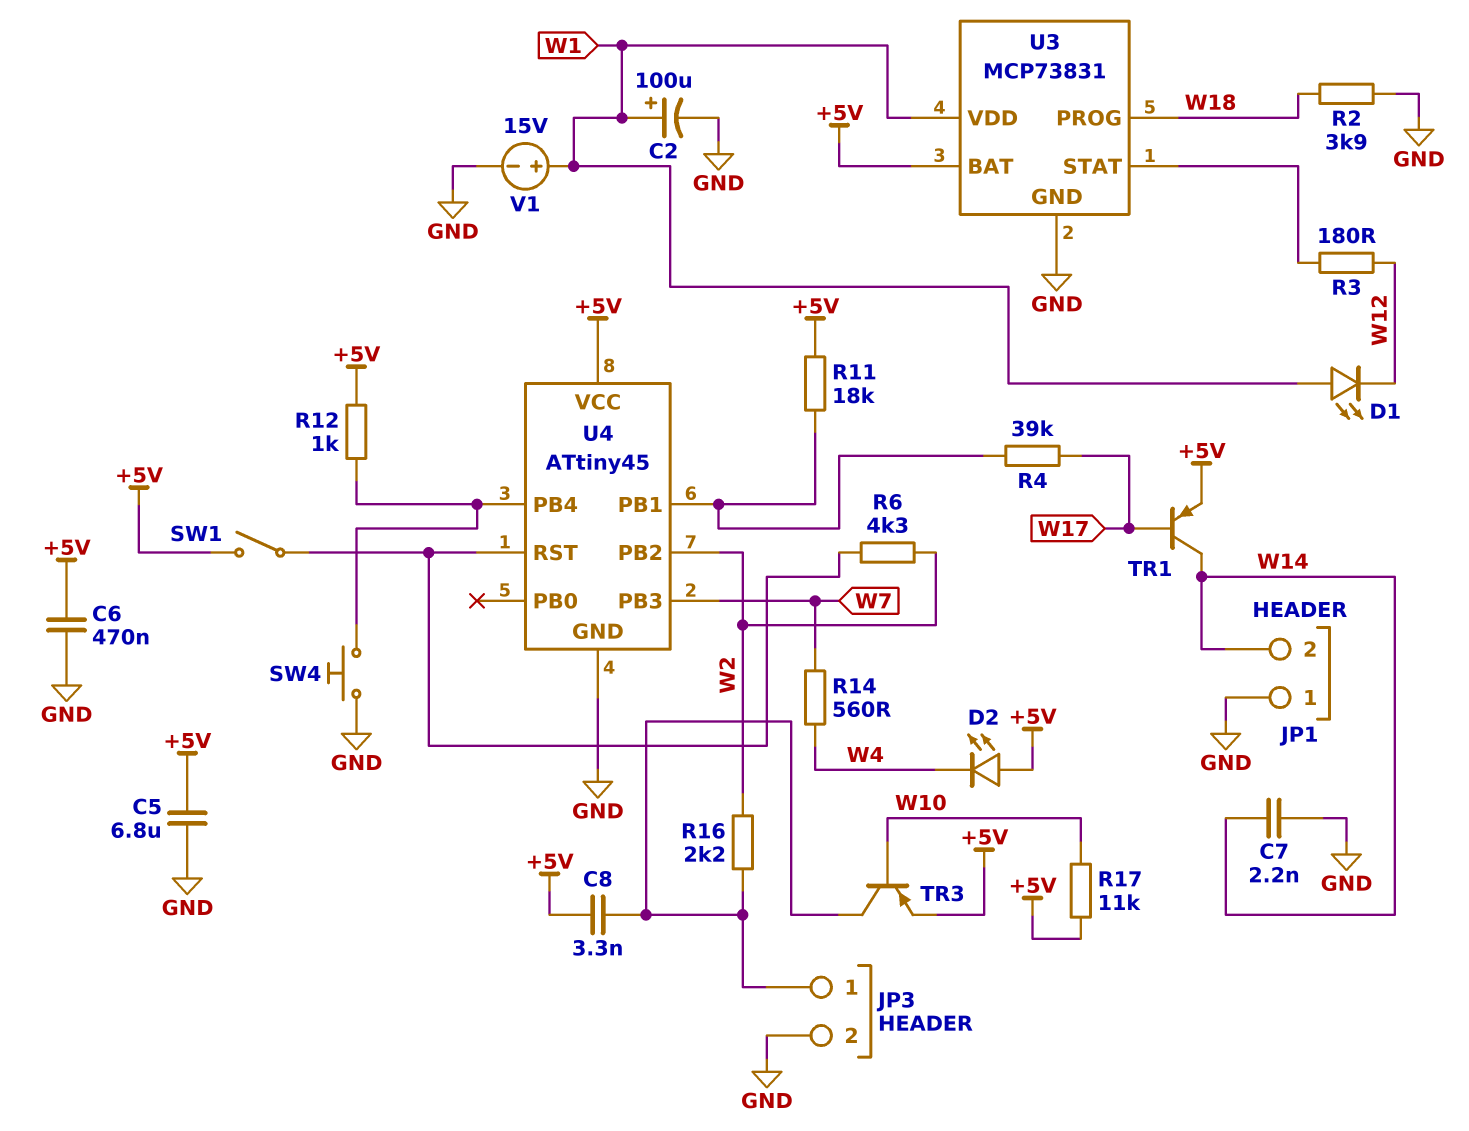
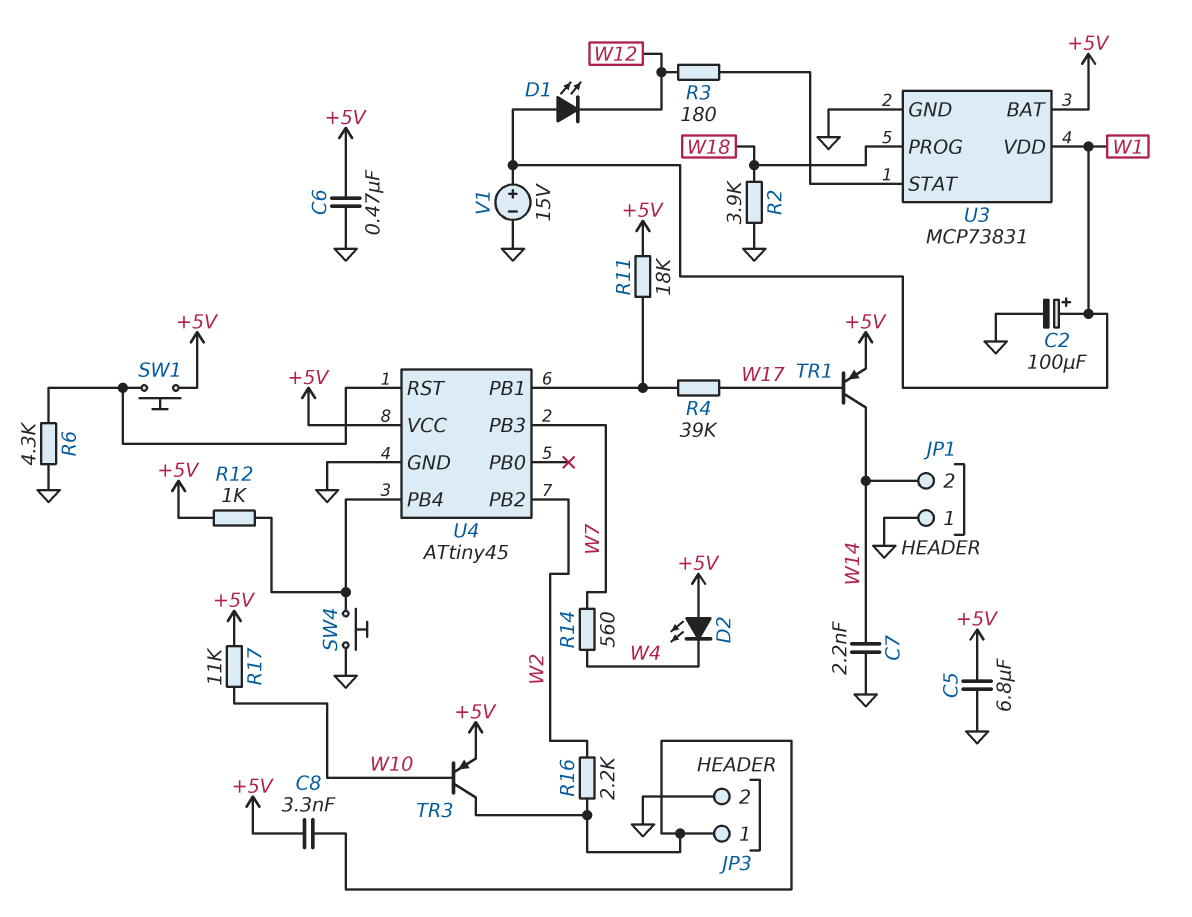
R6: 4.3k (U4/RST, W2) -> 4.3k (GND, U4/RST)
SW1: switch (+5V, U4/RST) -> button (+5V, U4/RST)

